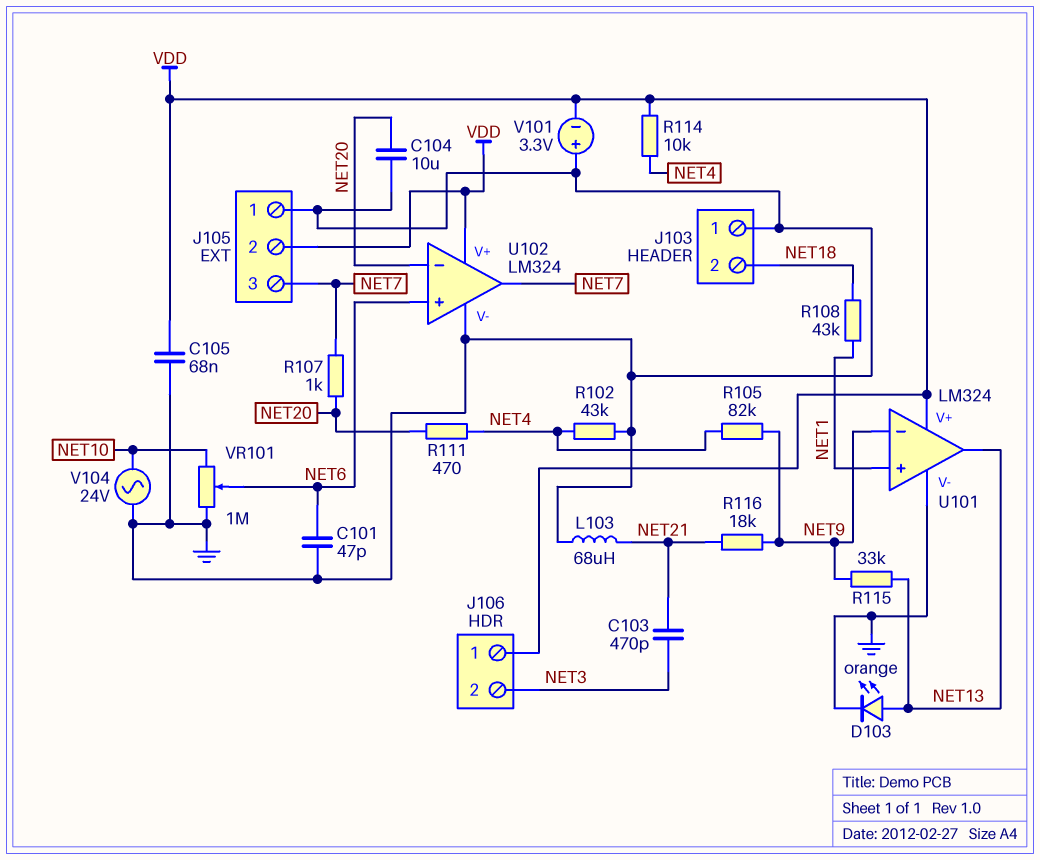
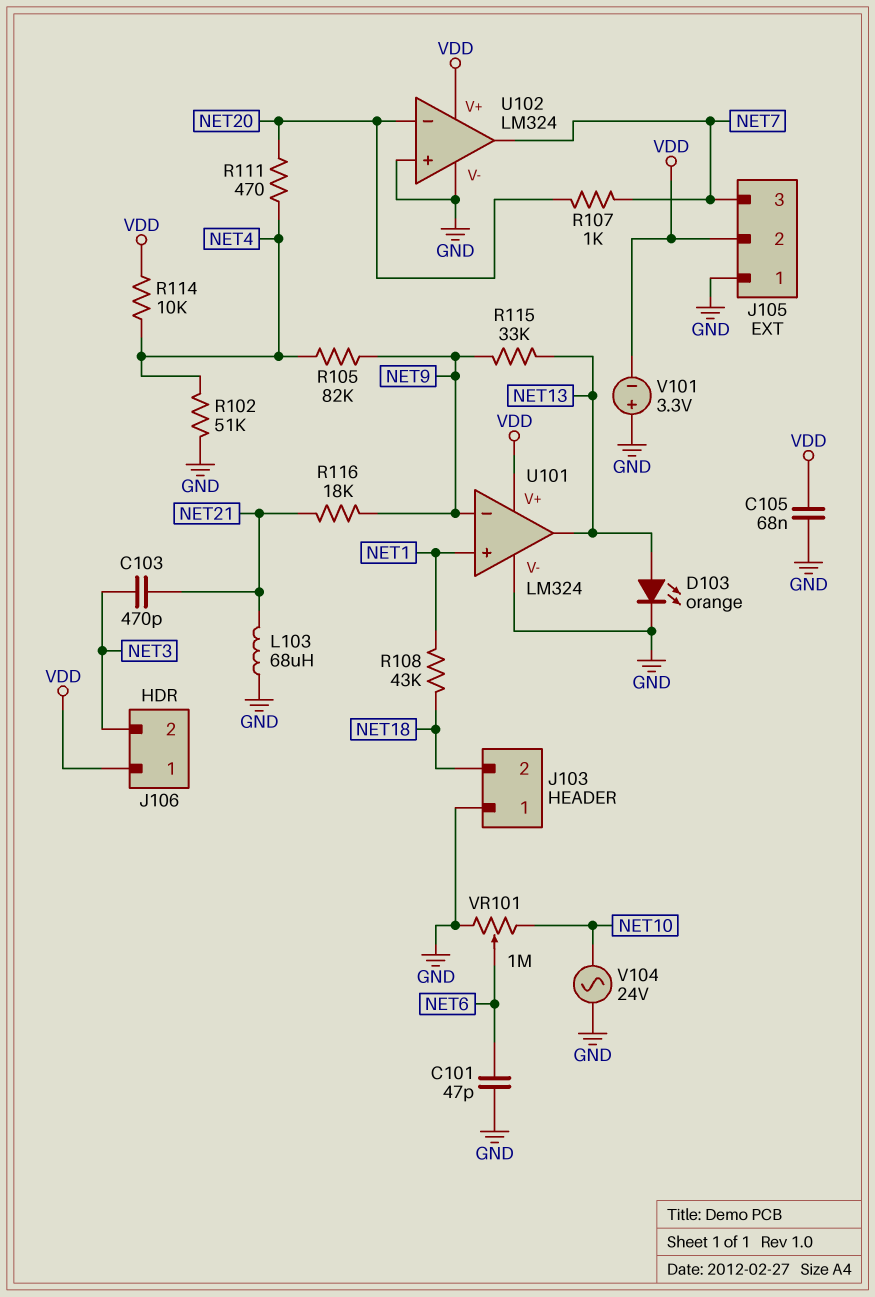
C104: 10uF (GND, NET20) -> none
R102: 43k (GND, NET4) -> 51k (GND, NET4)
U102 pin in+: NET6 -> GND

